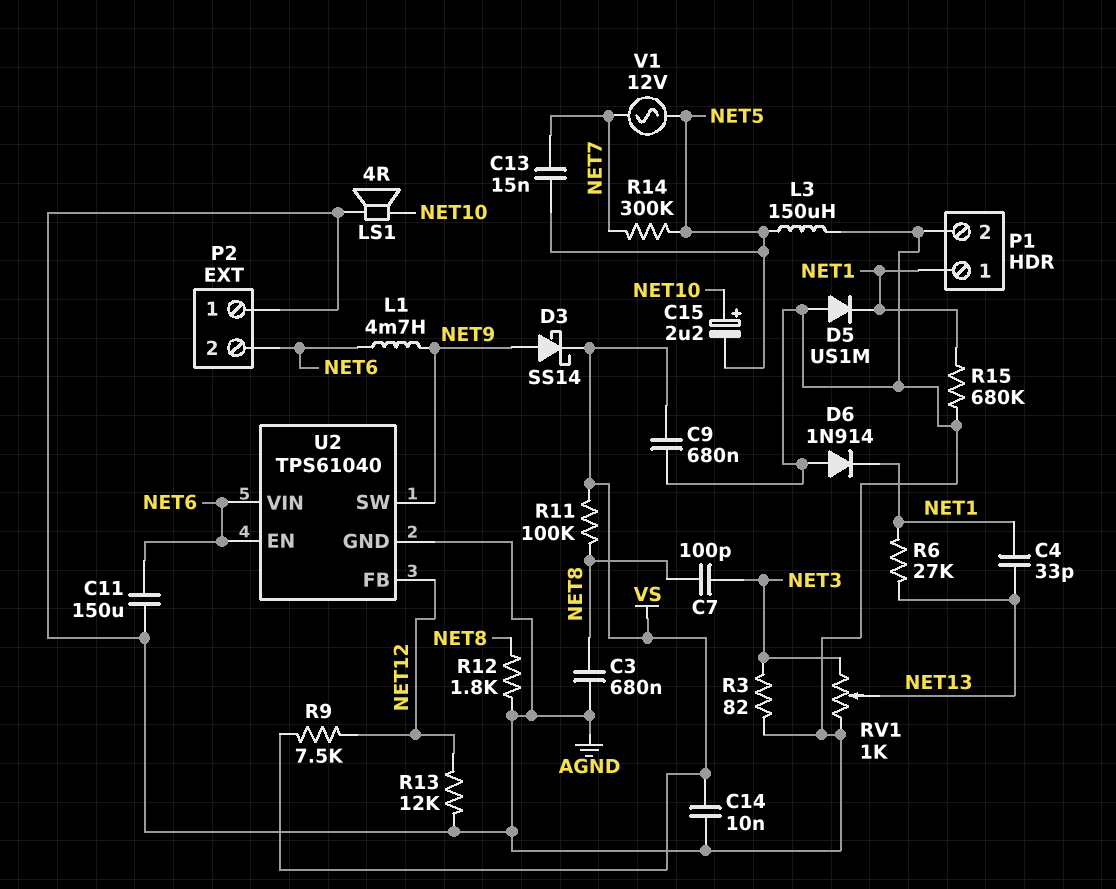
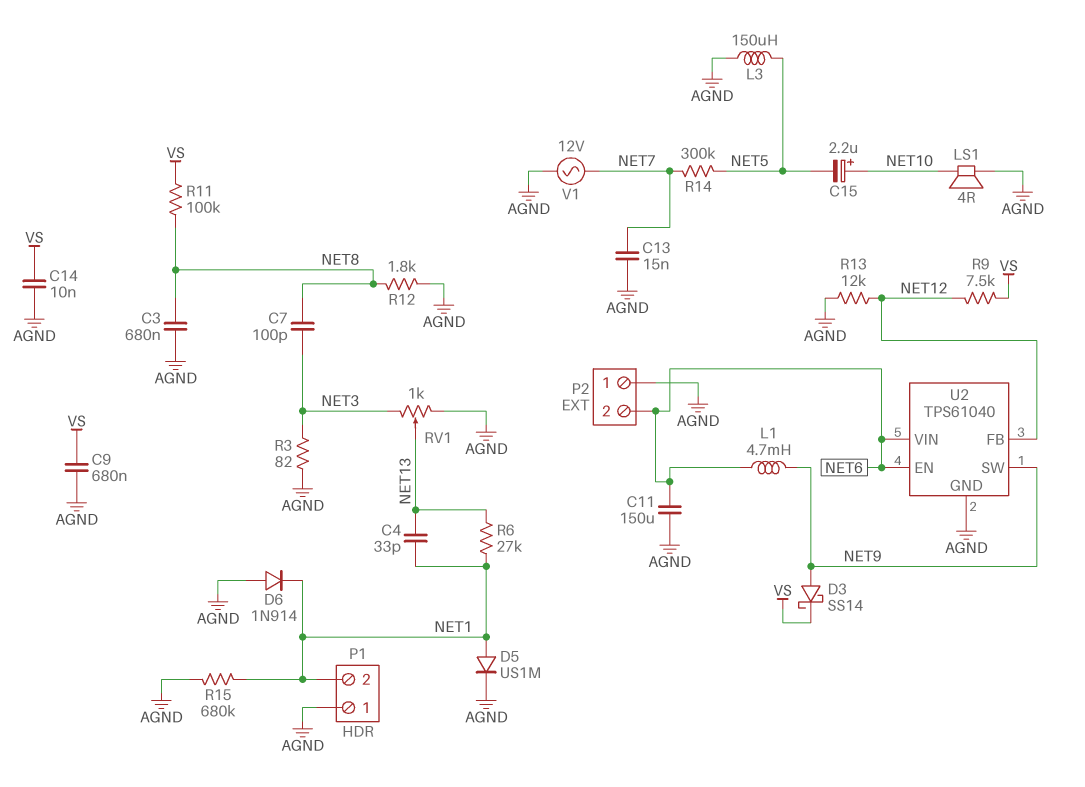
C13: 15nF (NET5, NET7) -> 15nF (AGND, NET7)
D5: diode US1M (A AGND, K NET1) -> diode US1M (A NET1, K AGND)
P1 pin 1: NET1 -> AGND
P1 pin 2: AGND -> NET1
V1: AC 12V (NET5, NET7) -> AC 12V (AGND, NET7)

